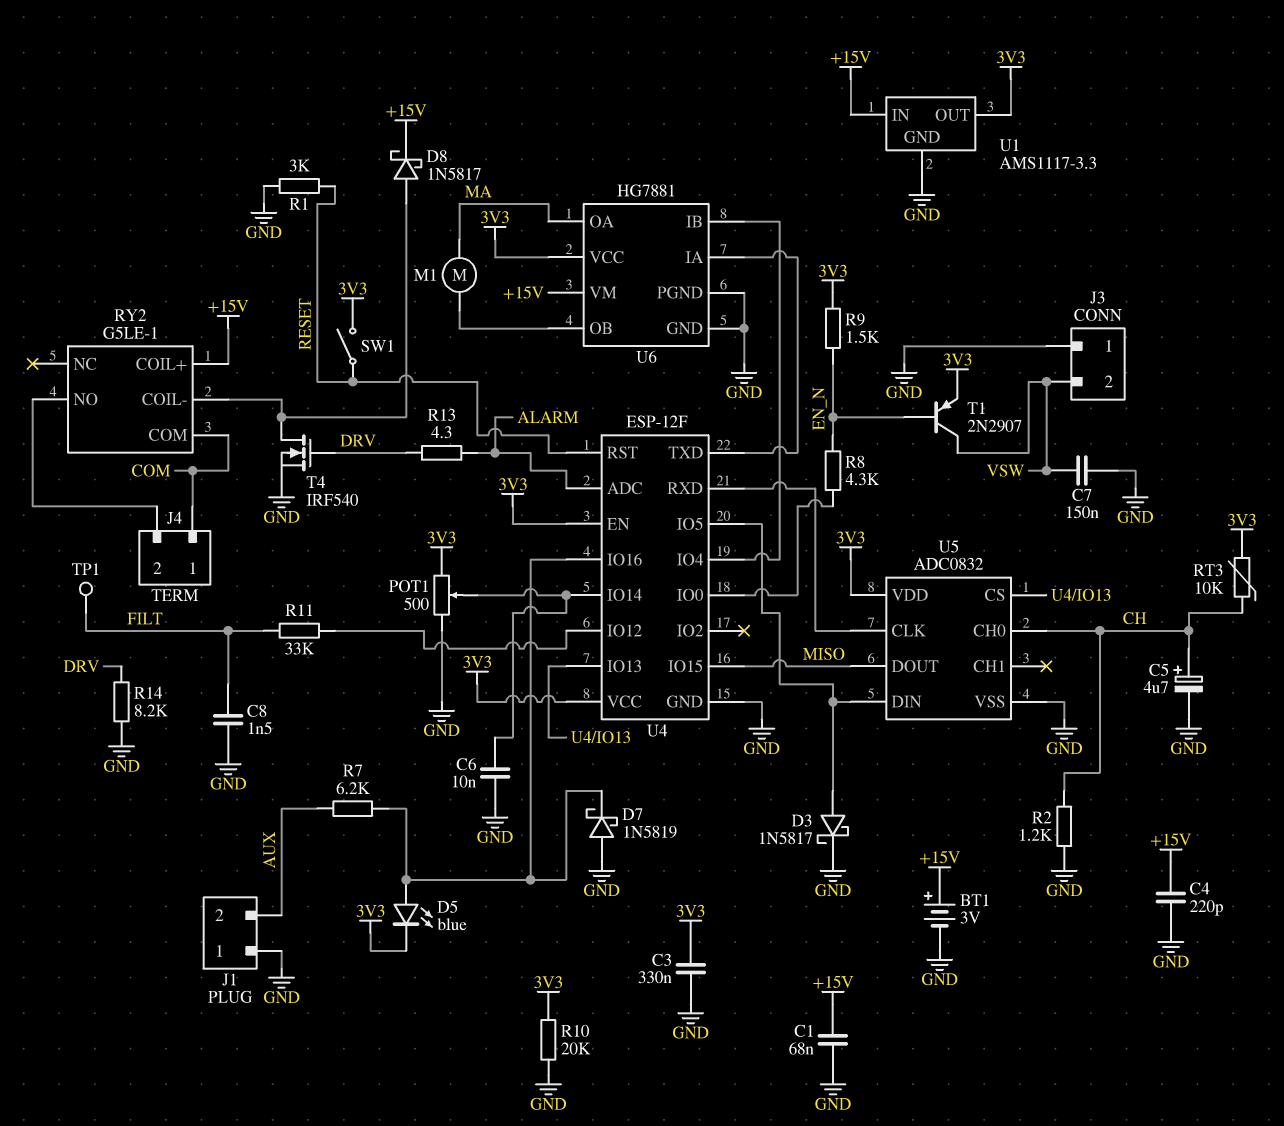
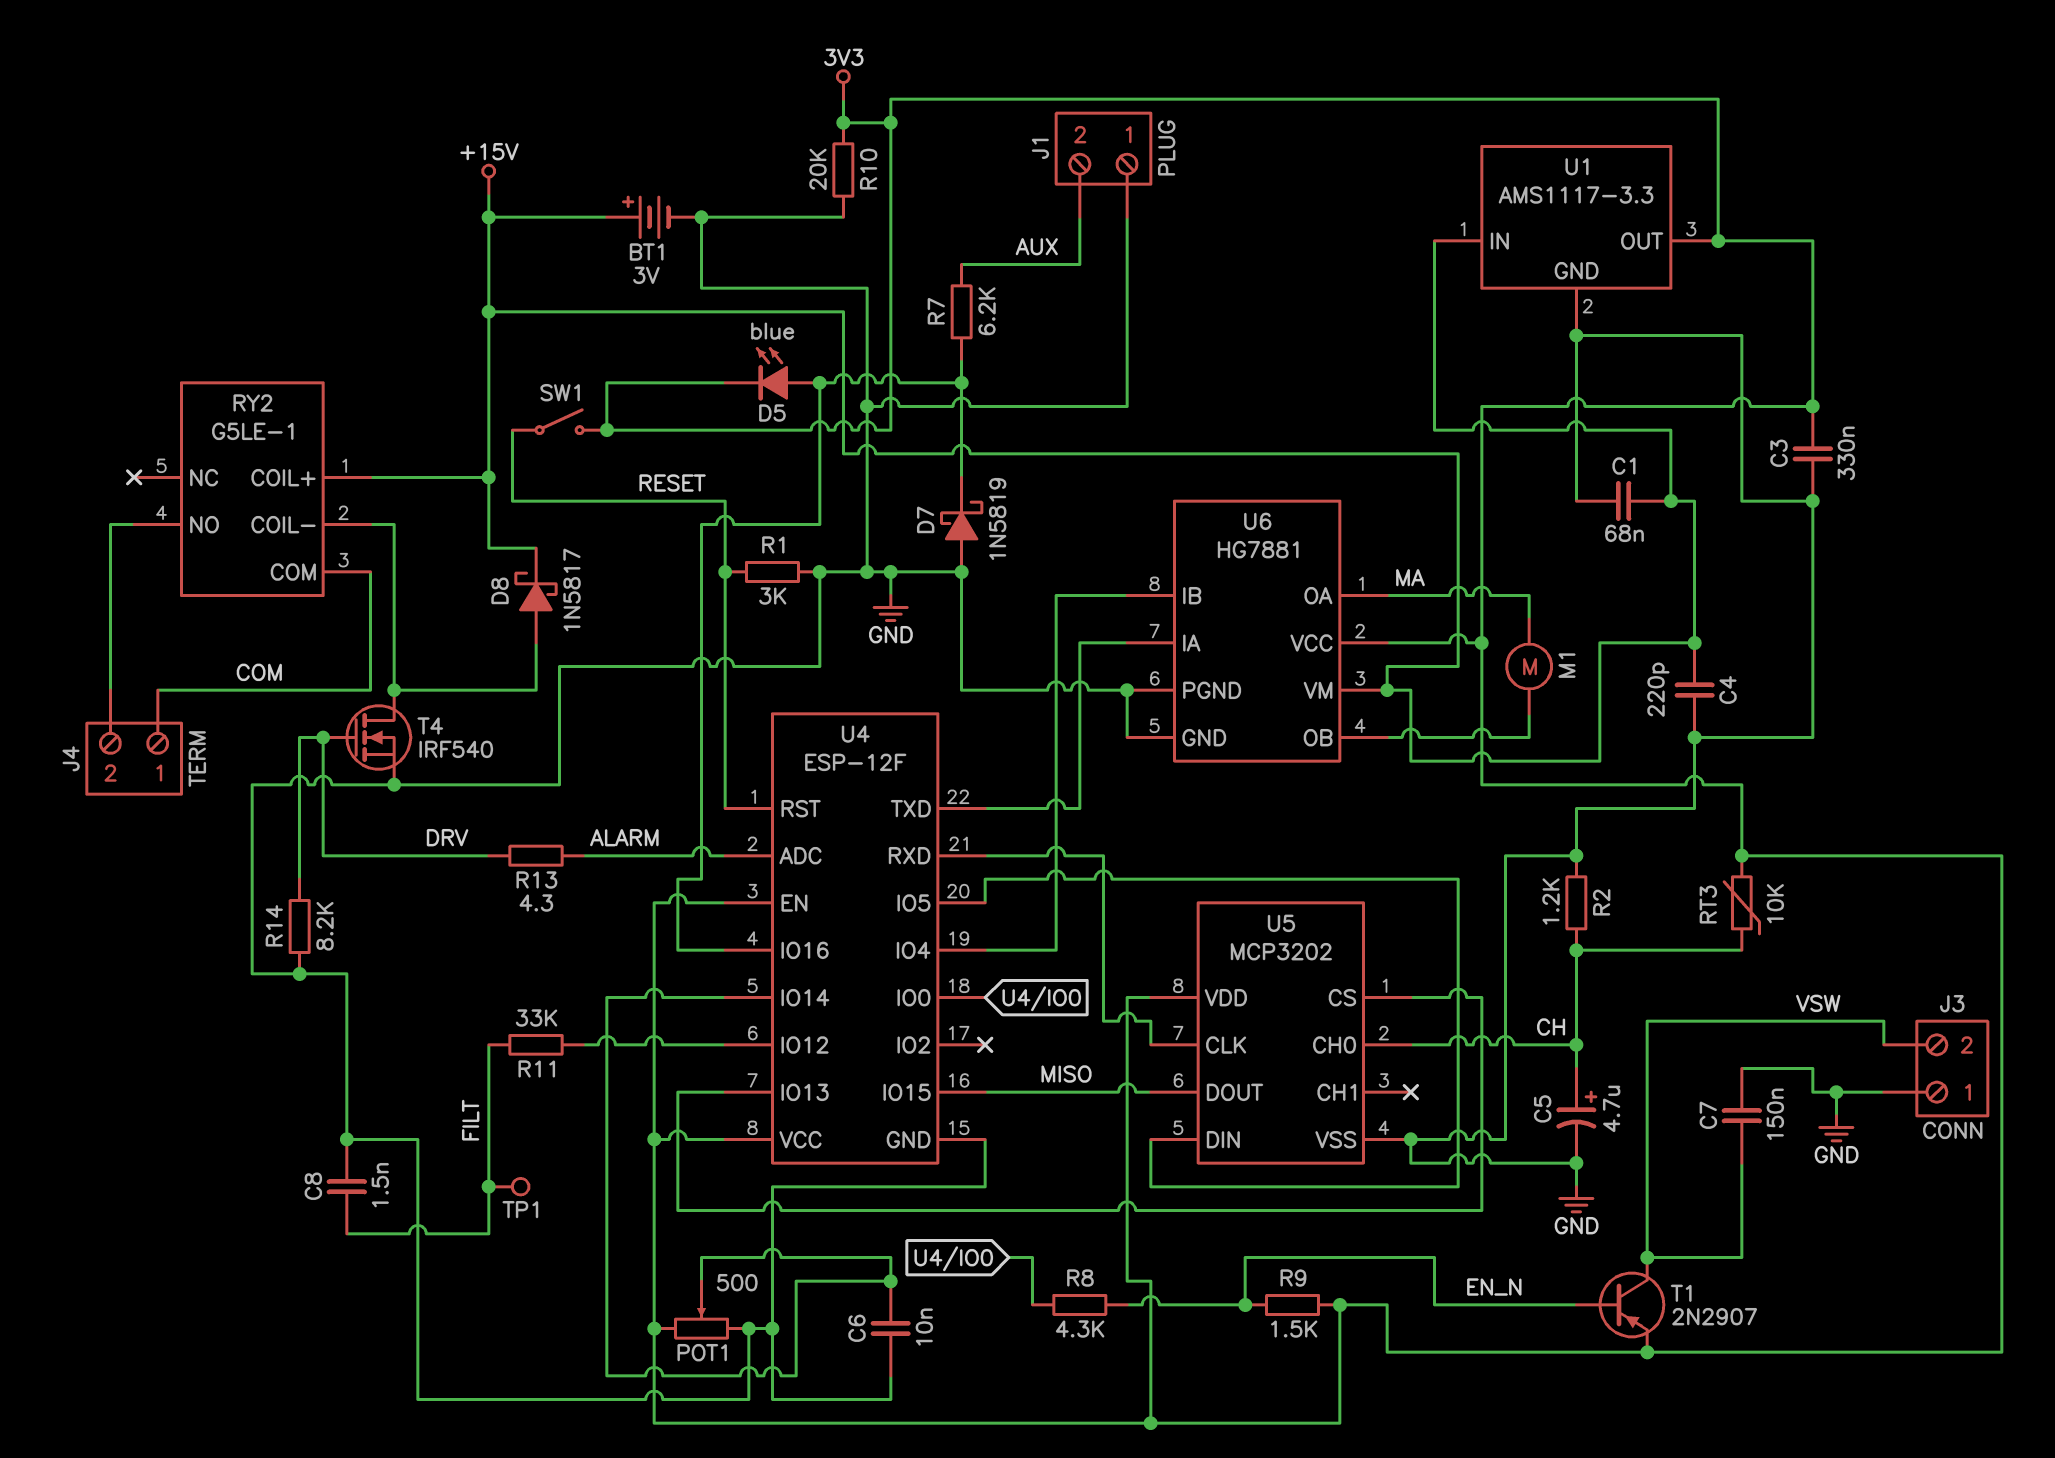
D3: schottky 1N5817 (A U4/IO5, K GND) -> none
U5: ADC0832 -> MCP3202

